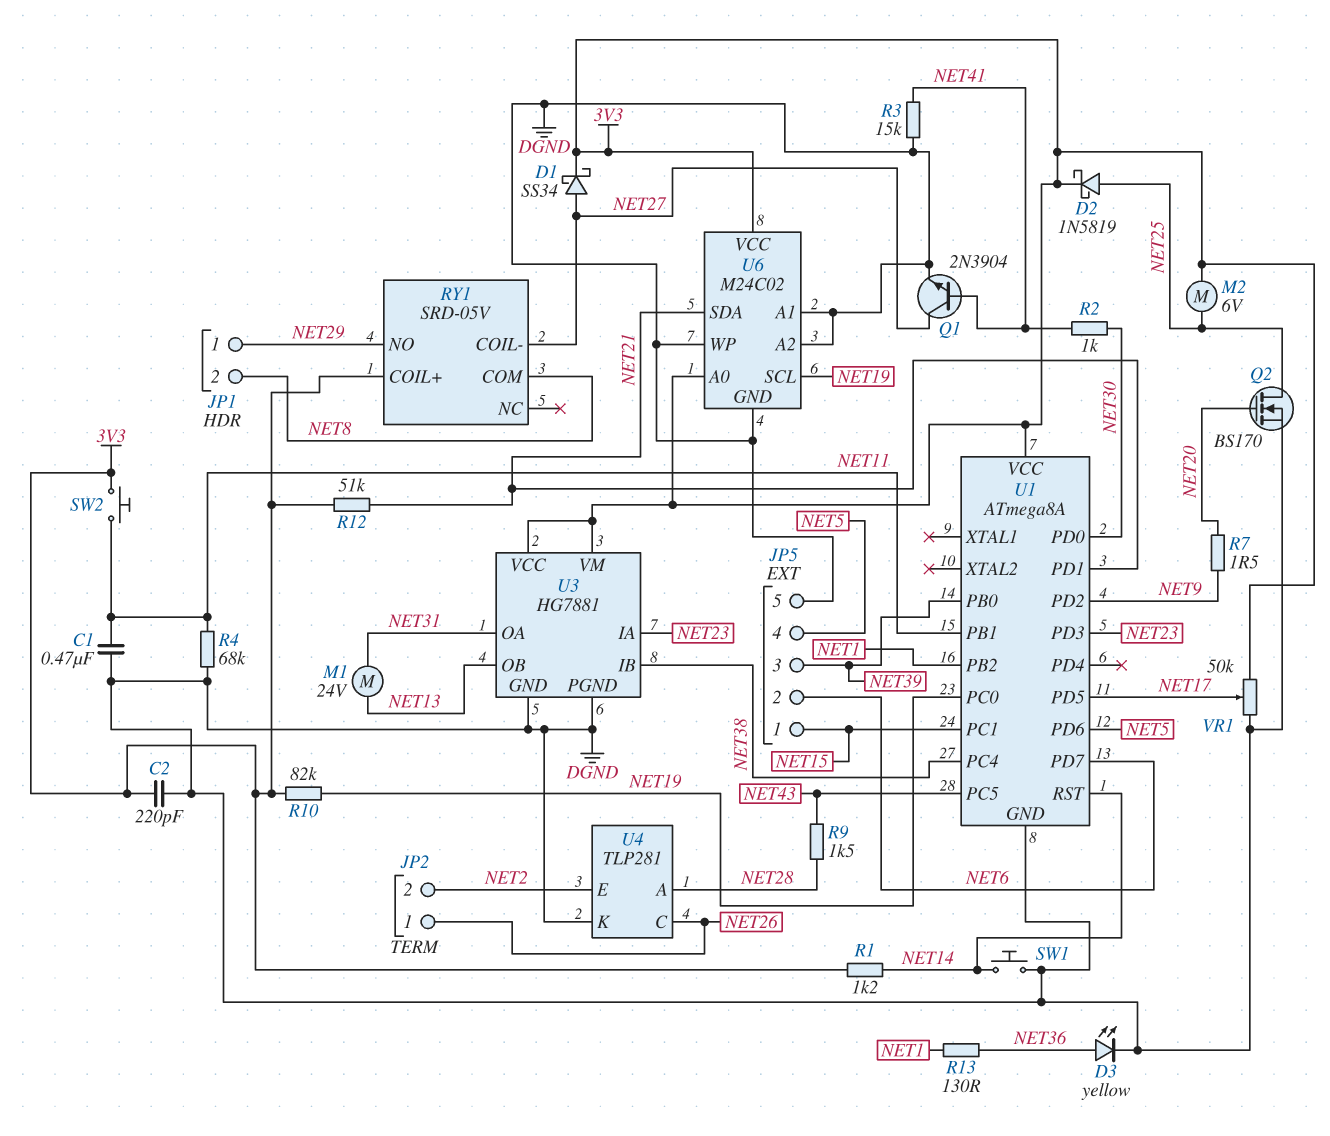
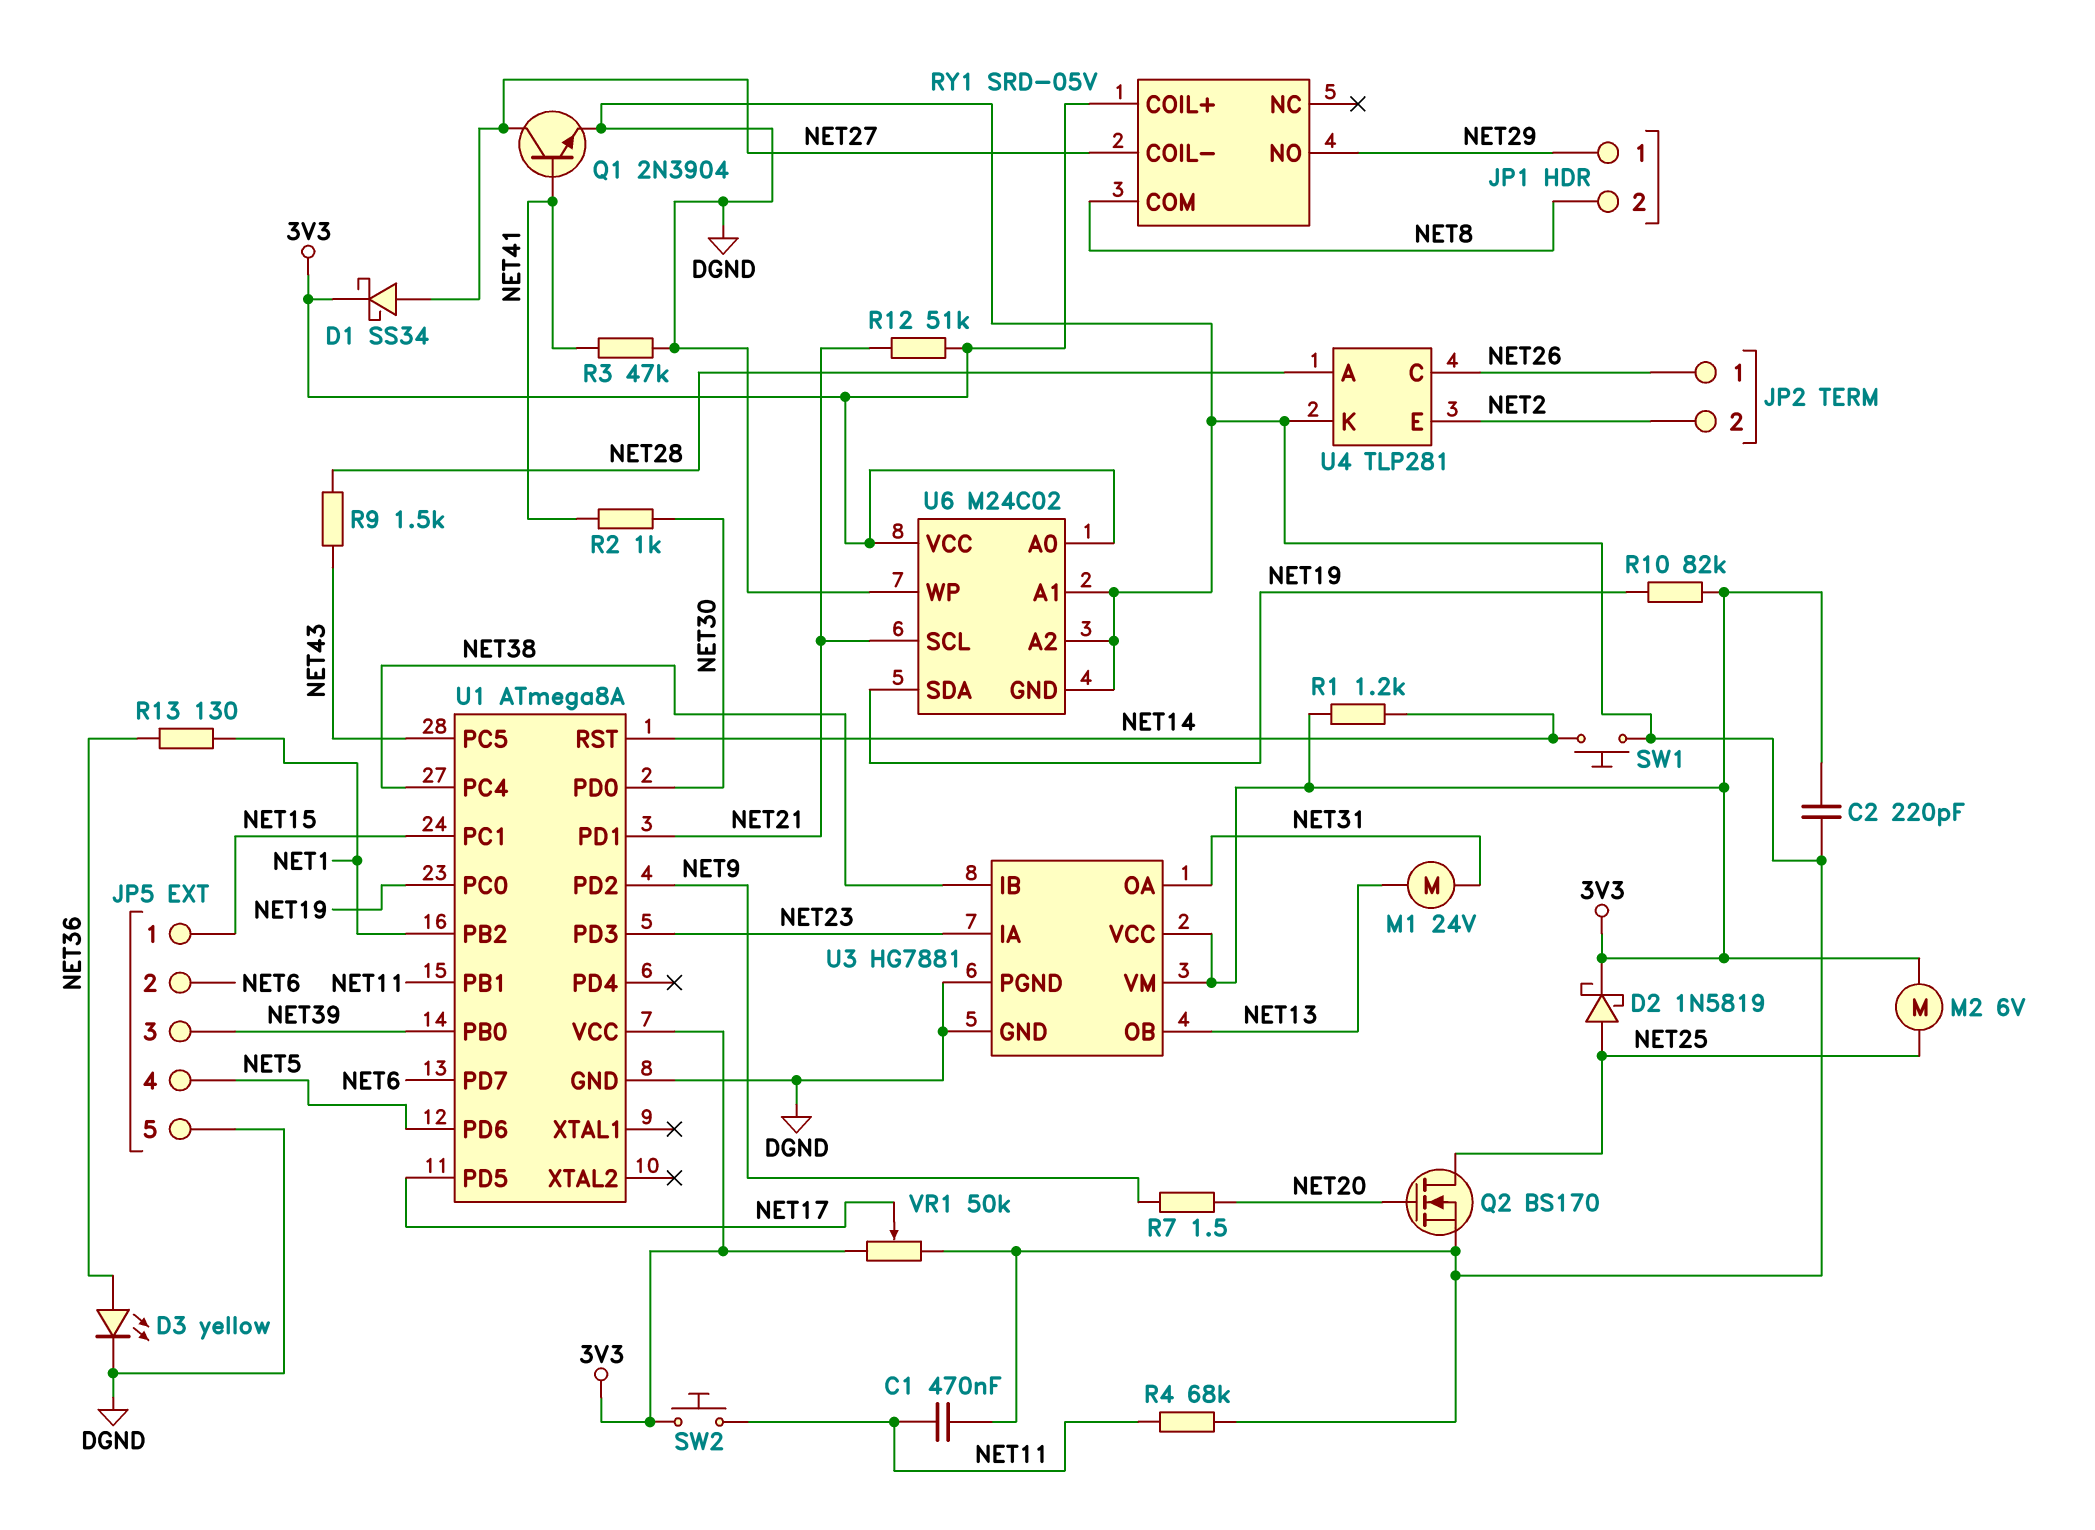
R3: 15k (DGND, NET41) -> 47k (DGND, NET41)
U6 pin SCL: NET19 -> NET21
U6 pin SDA: NET21 -> NET19

